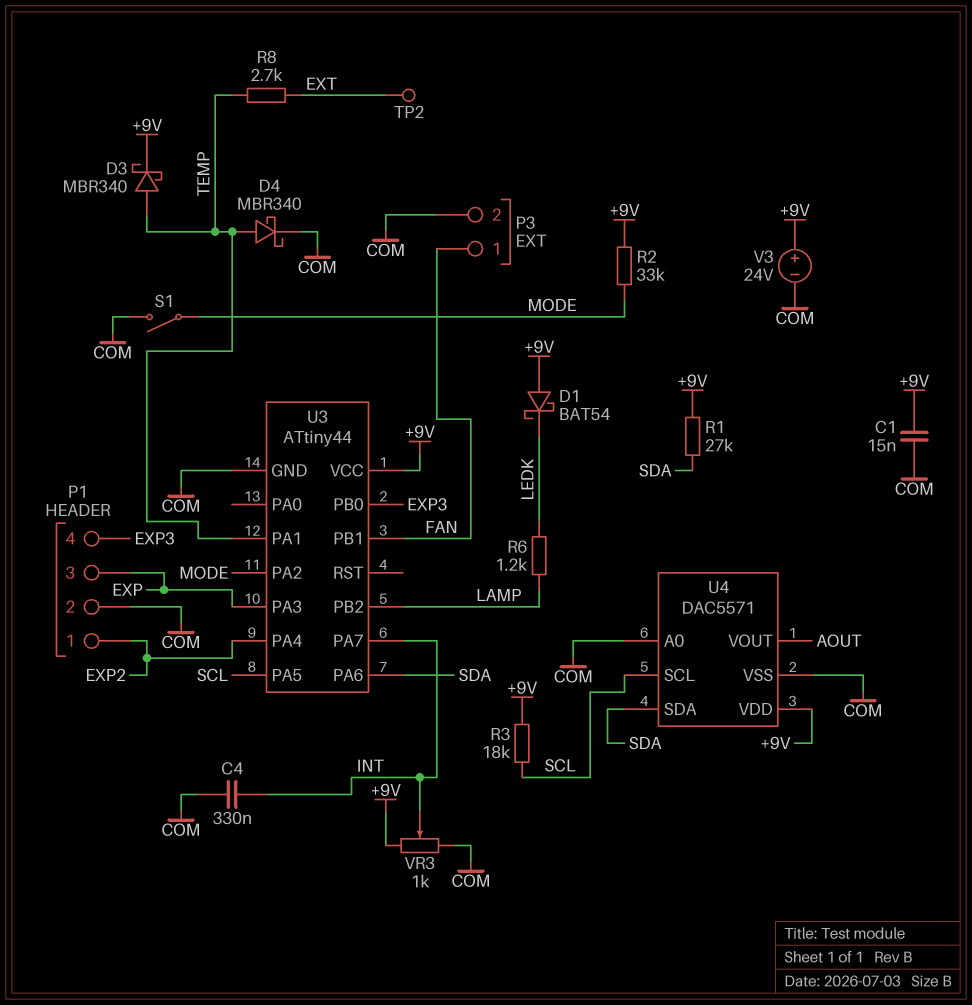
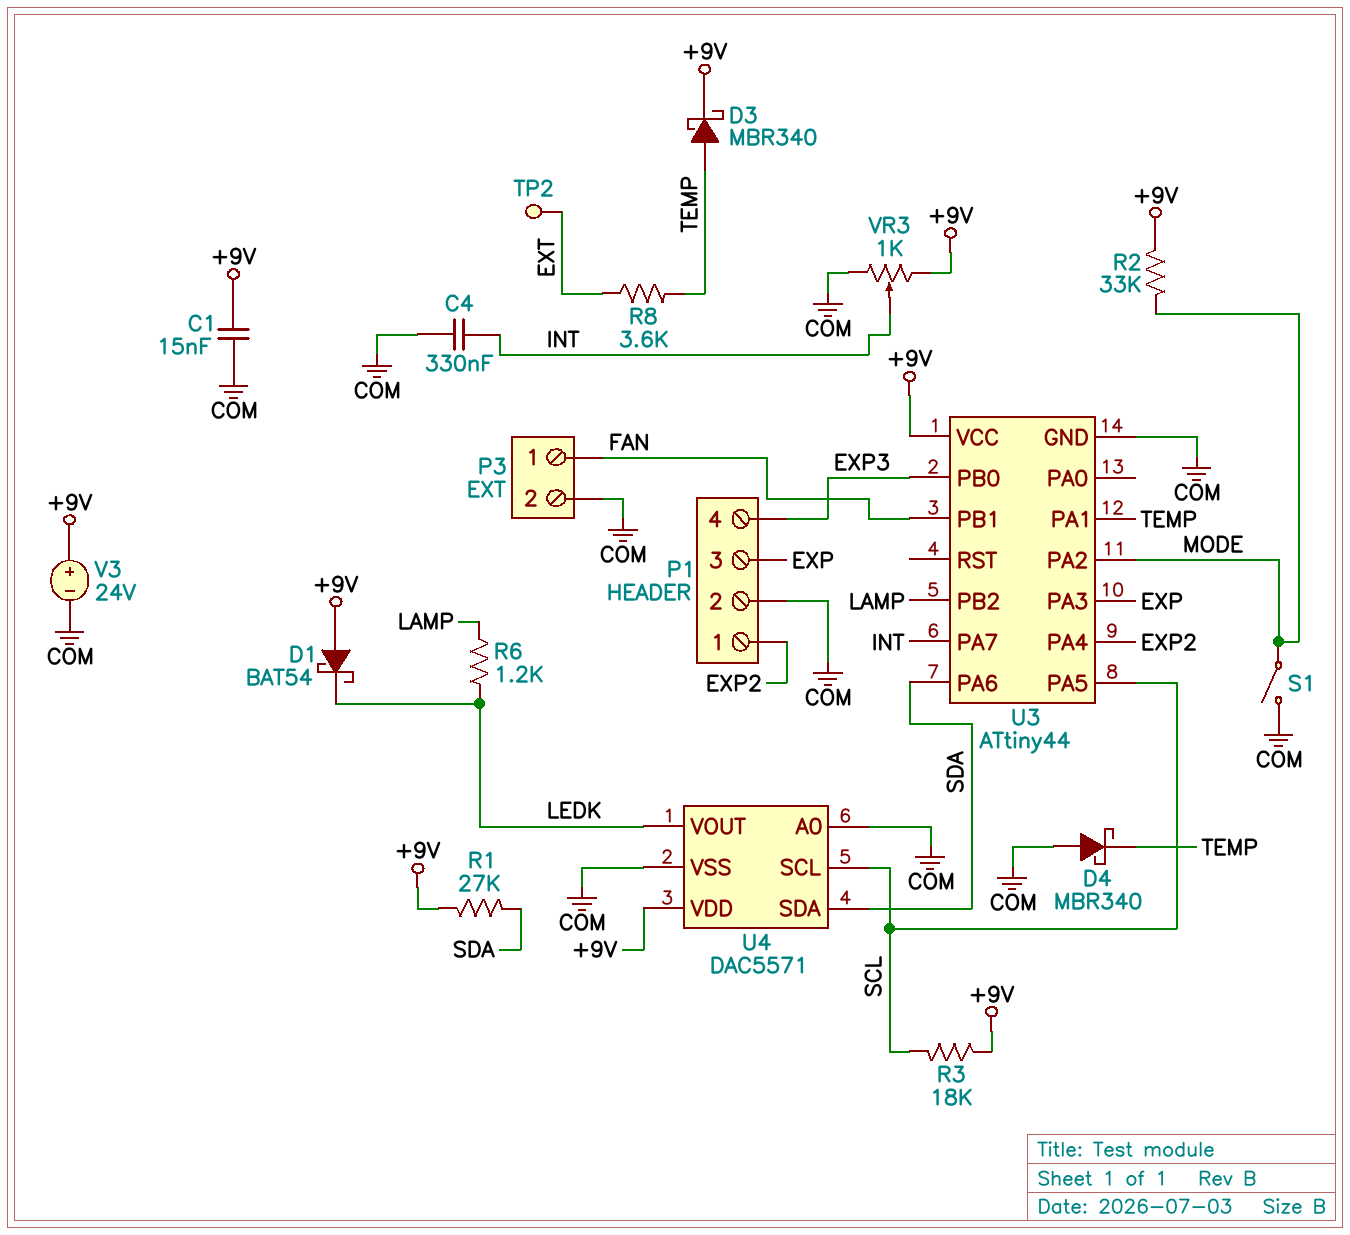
D4: schottky MBR340 (A TEMP, K COM) -> schottky MBR340 (A COM, K TEMP)
R8: 2.7k (EXT, TEMP) -> 3.6k (EXT, TEMP)
U4 pin VOUT: AOUT -> LEDK

